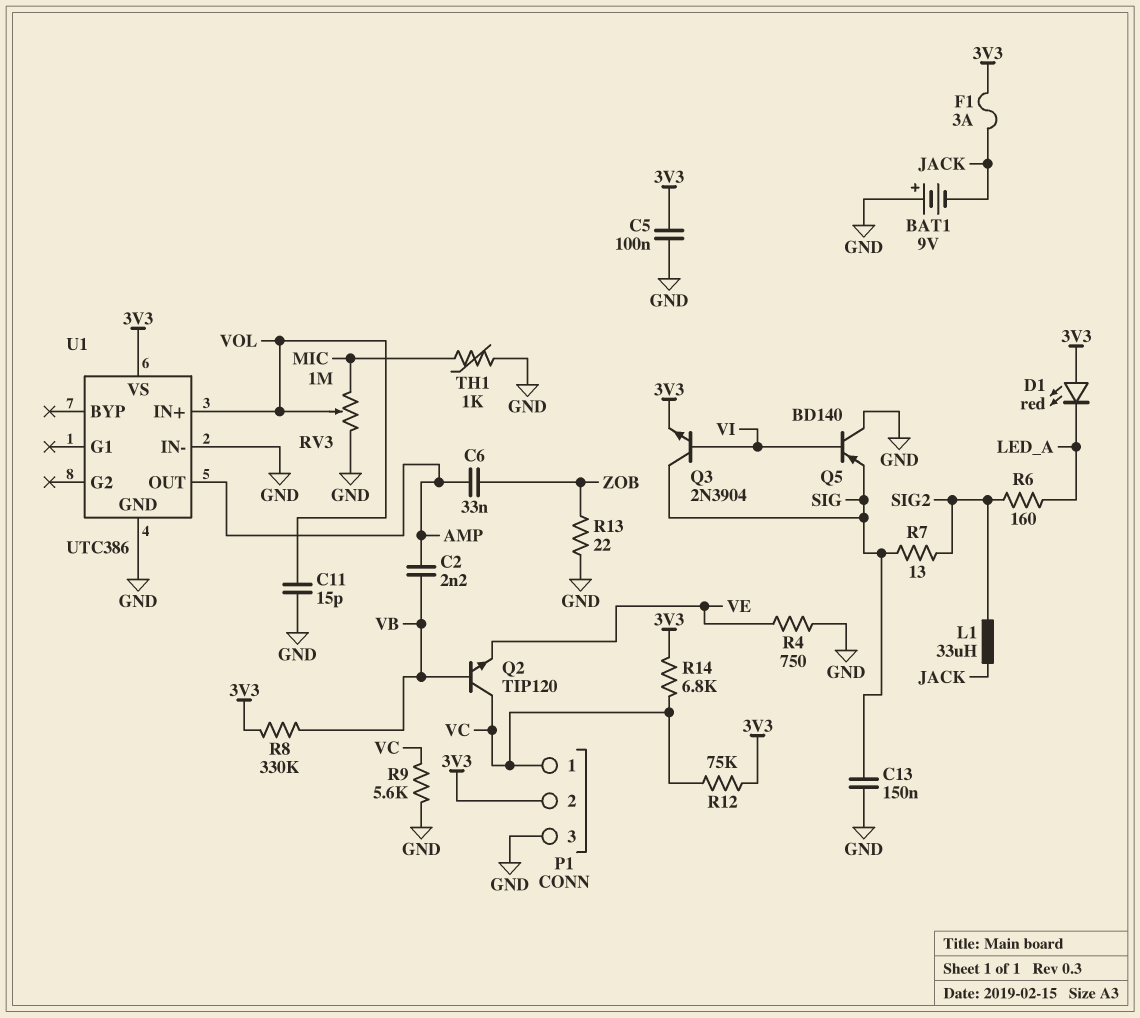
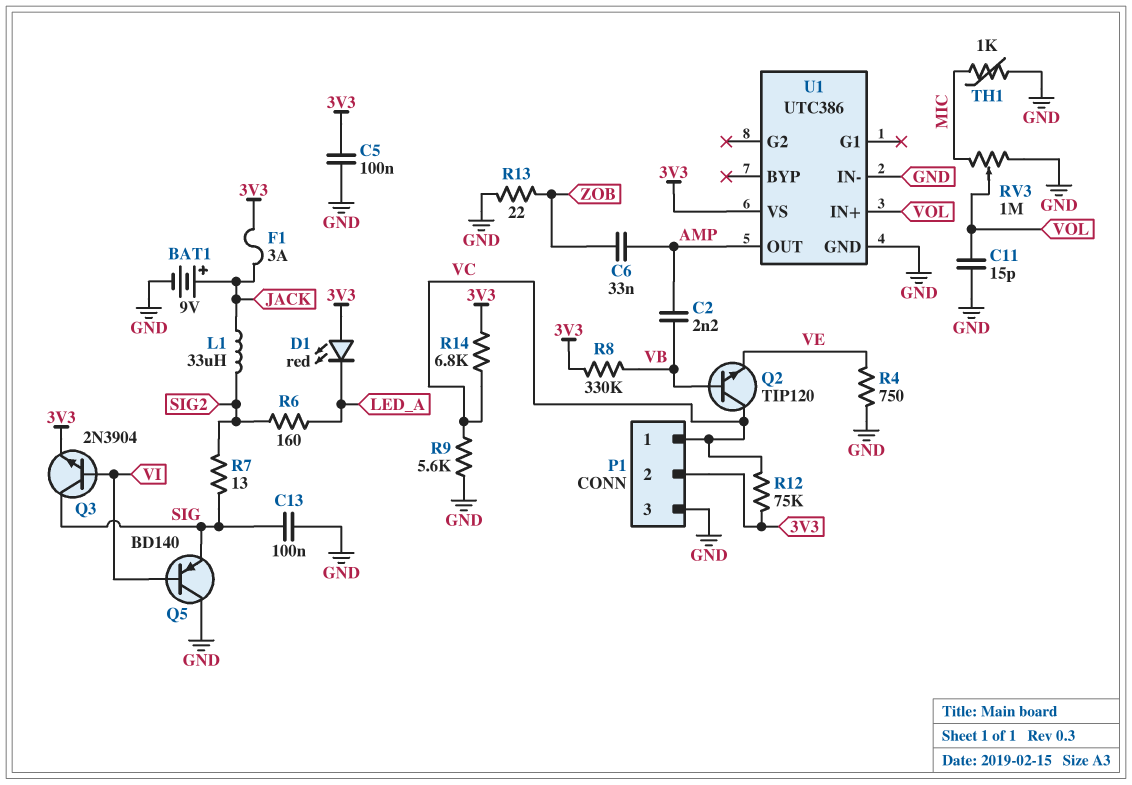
BAT1: 9V (plus GND, minus JACK) -> 9V (plus JACK, minus GND)
C13: 150nF (GND, SIG) -> 100nF (GND, SIG)

